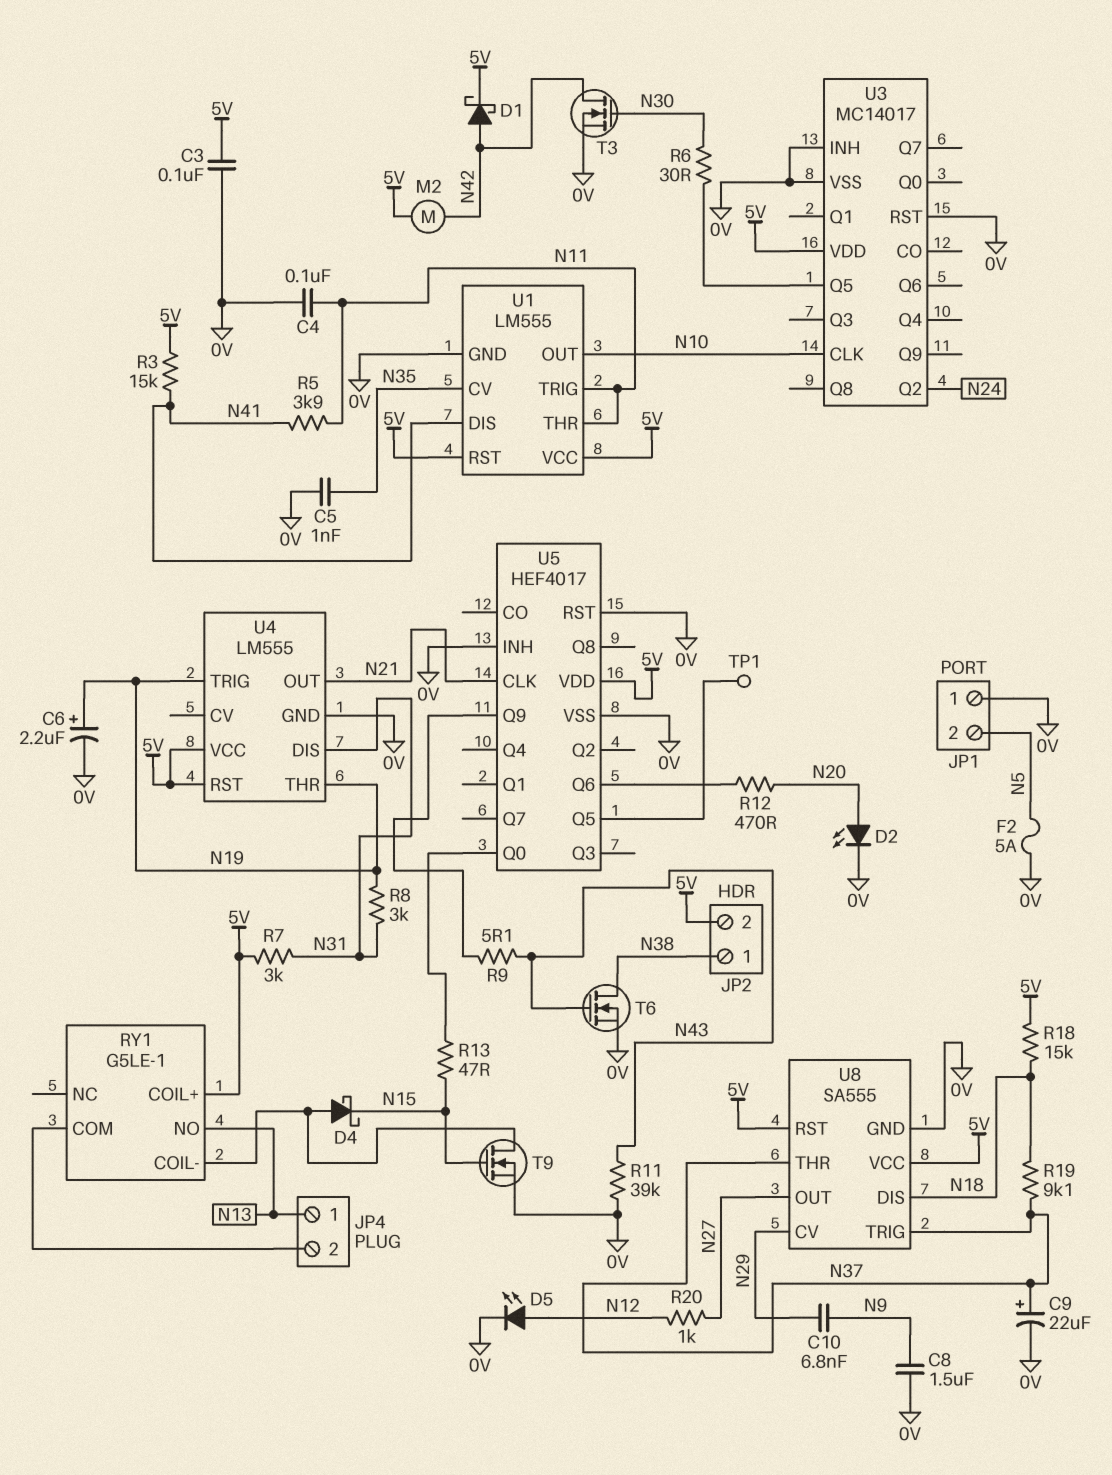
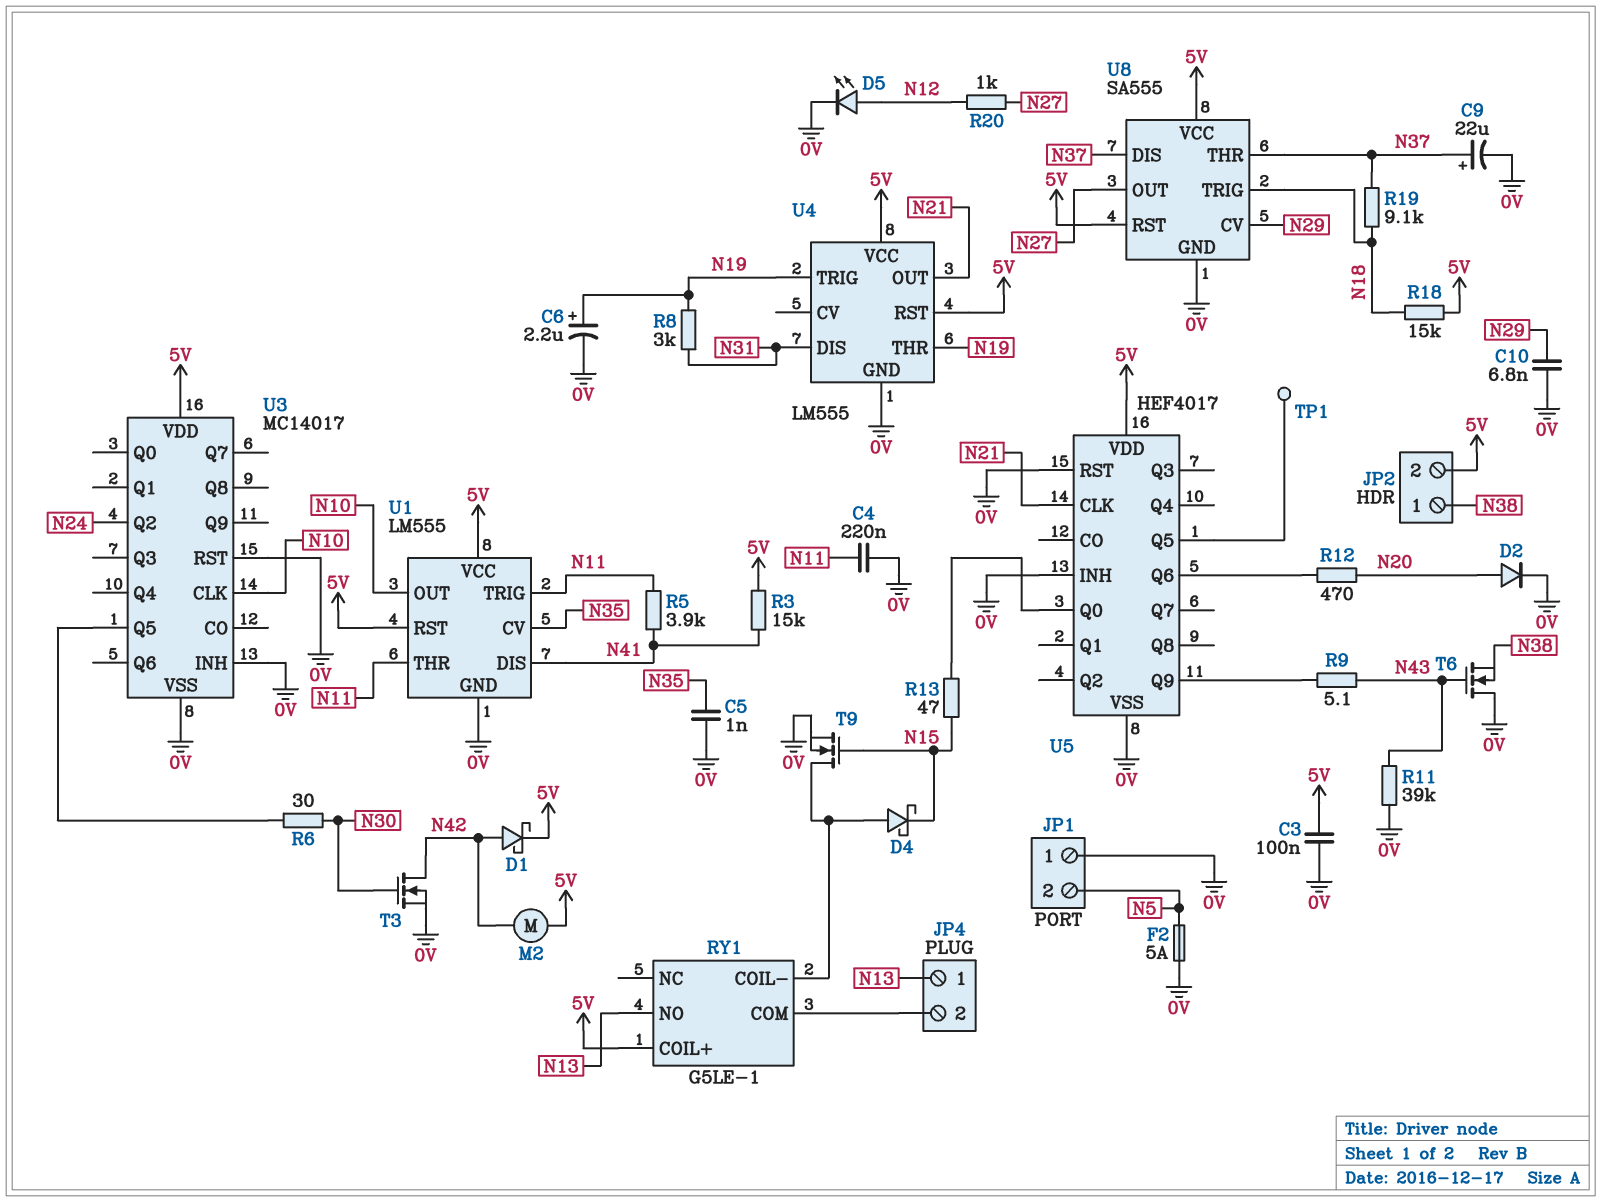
C4: 100nF (0V, N11) -> 220nF (0V, N11)
C8: 1.5uF (0V, N9) -> none
C10: 6.8nF (N9, N29) -> 6.8nF (0V, N29)
D2: LED (A N20, K 0V) -> diode (A N20, K 0V)
R7: 3k (5V, N31) -> none
T6: NMOS (G N43, D N38, S 0V) -> NMOS (G N43, D 0V, S N38)
U8 pin DIS: N18 -> N37
U8 pin TRIG: N37 -> N18

